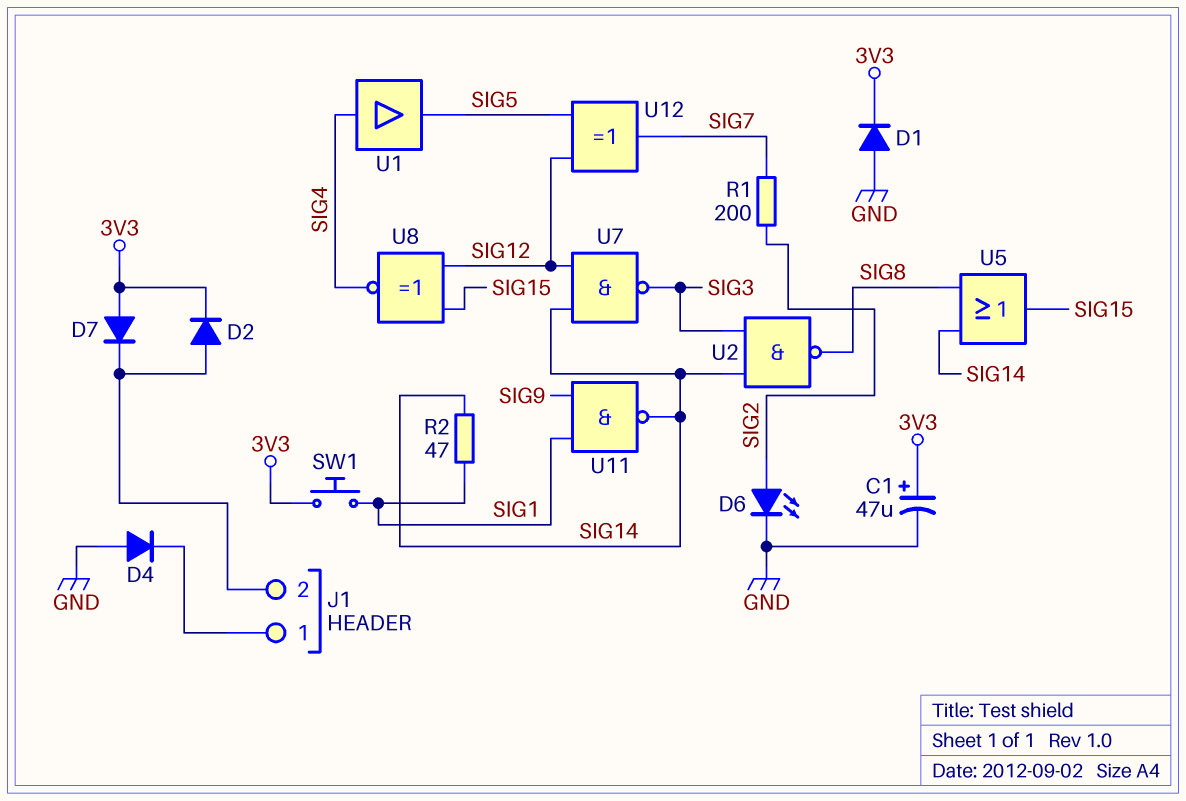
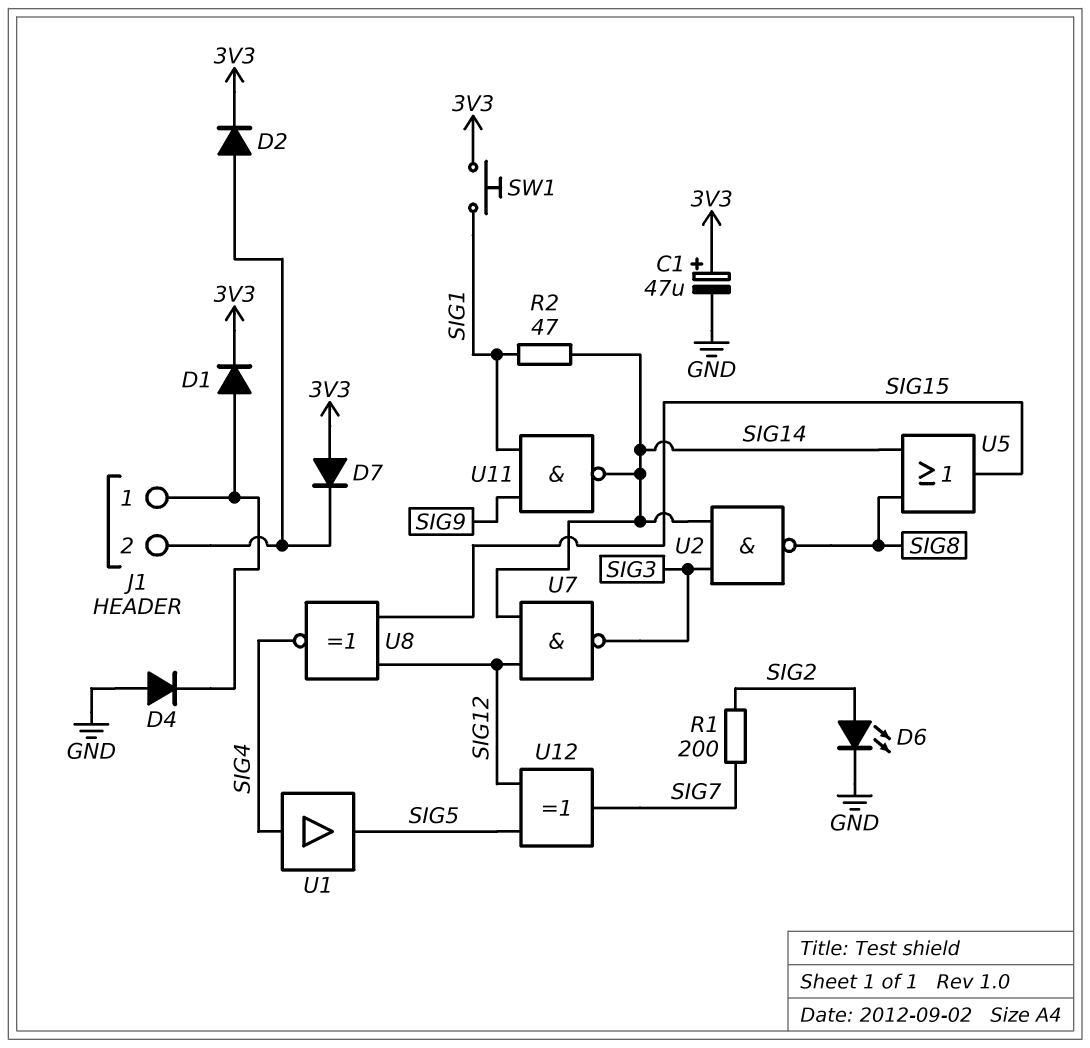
D1: diode (A GND, K 3V3) -> diode (A J1/1, K 3V3)

